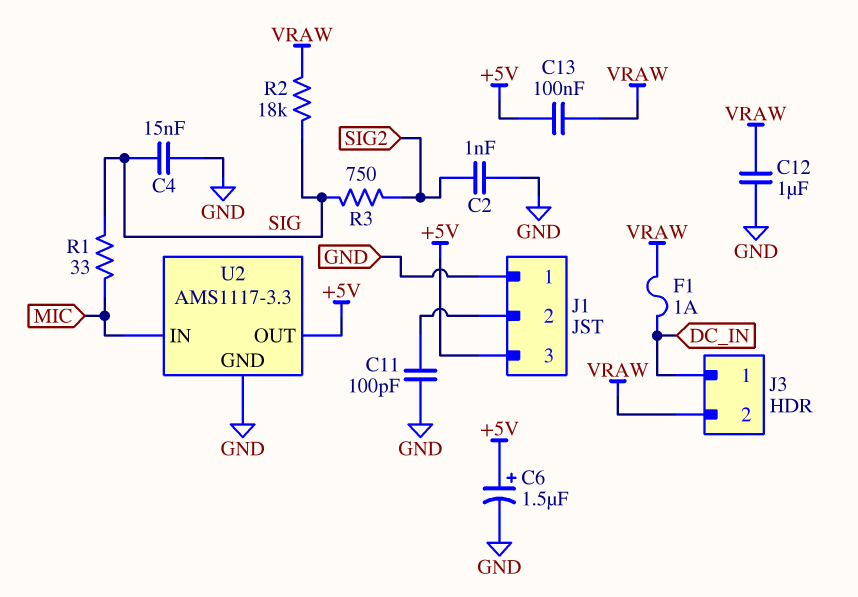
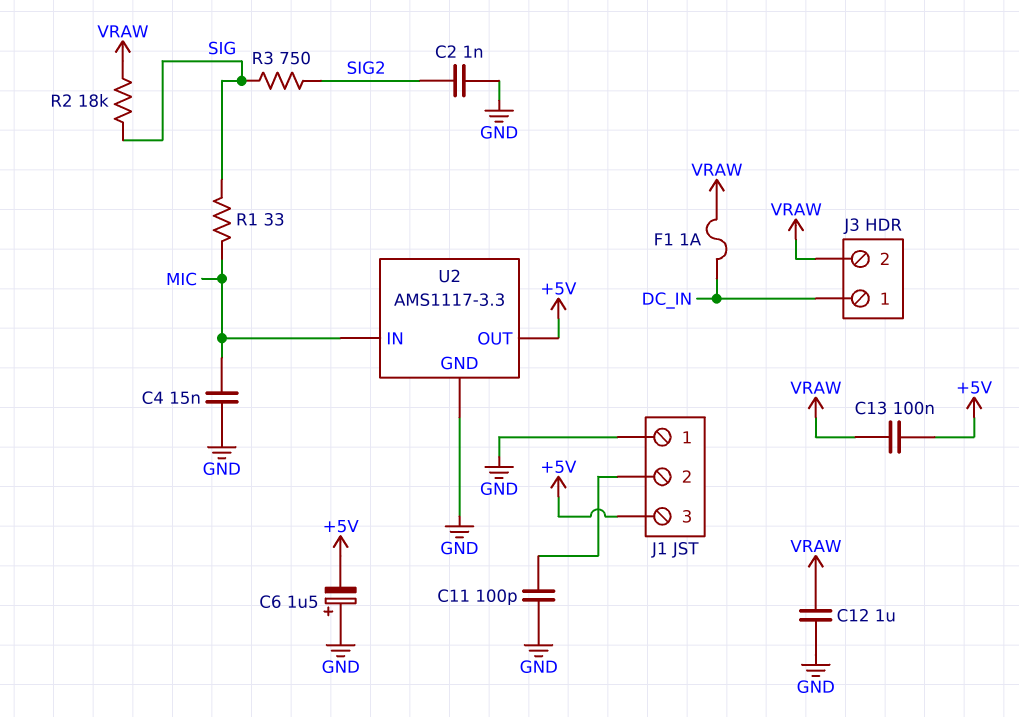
C4: 15nF (GND, SIG) -> 15nF (GND, MIC)
C6: 1.5uF (plus +5V, minus GND) -> 1.5uF (plus GND, minus +5V)

